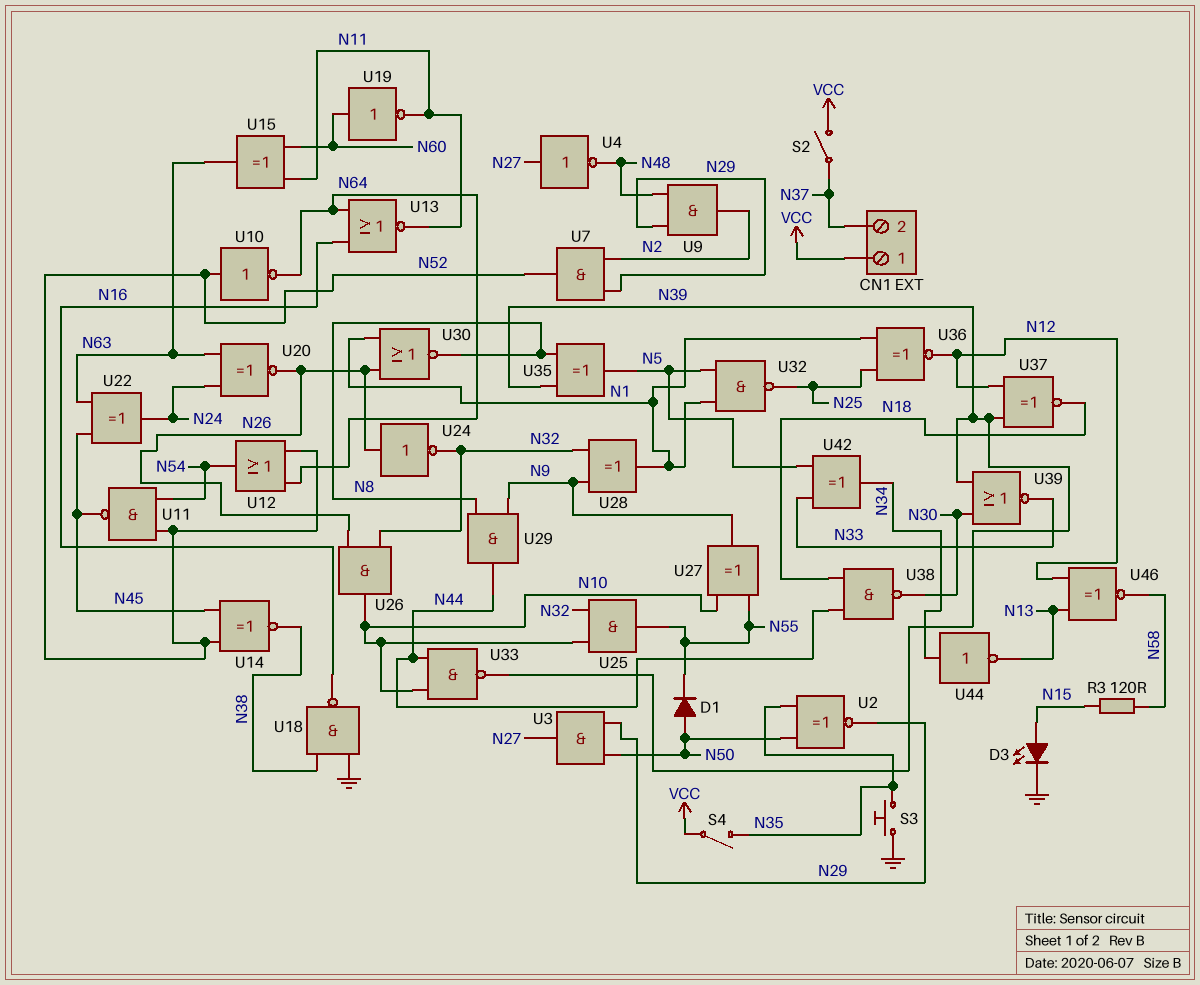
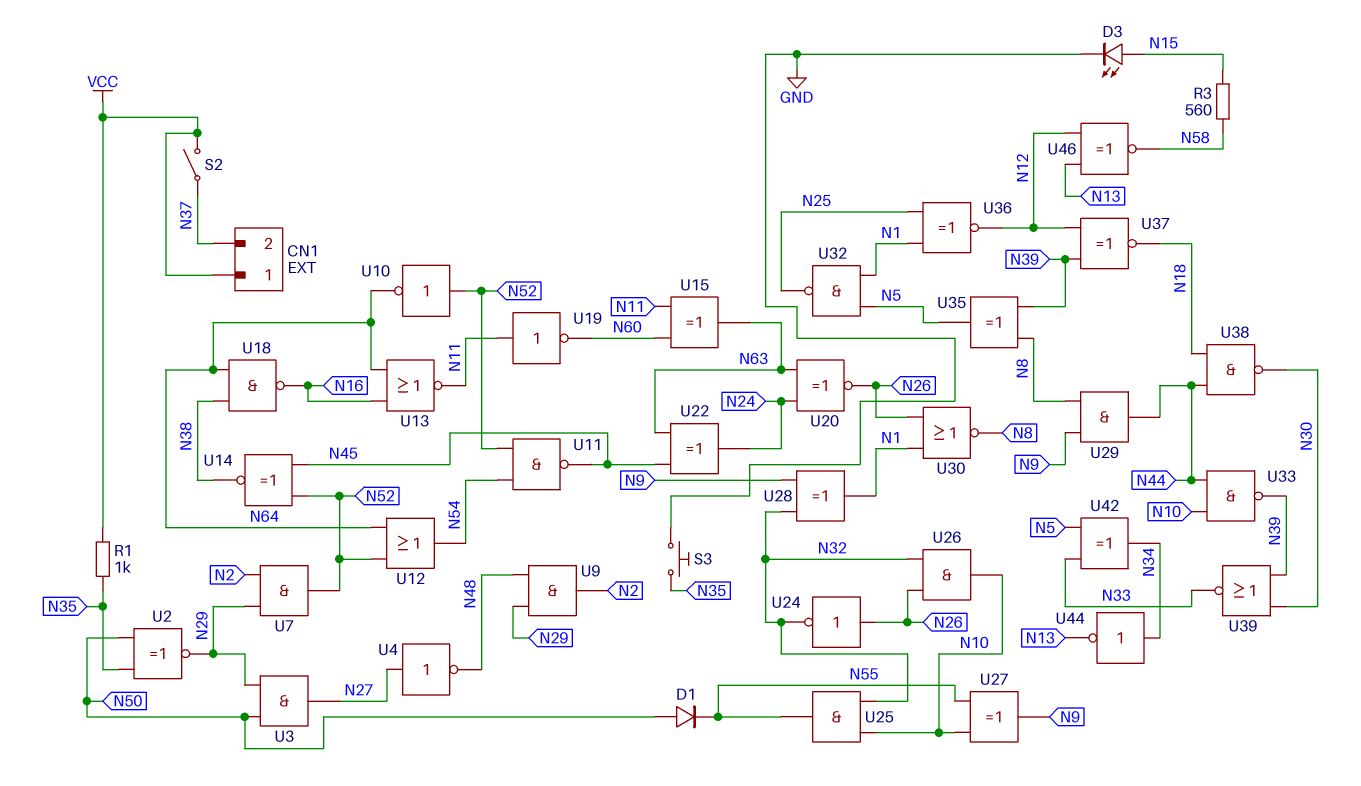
R1: none -> 1k (N35, VCC)
R3: 120 (N15, N58) -> 560 (N15, N58)
S4: switch (N35, VCC) -> none
U18: NAND (in GND, in N38, out N16) -> NAND (in N38, in N64, out N16)
U19: NOT (in N60, out N11) -> NOT (in N11, out N60)

